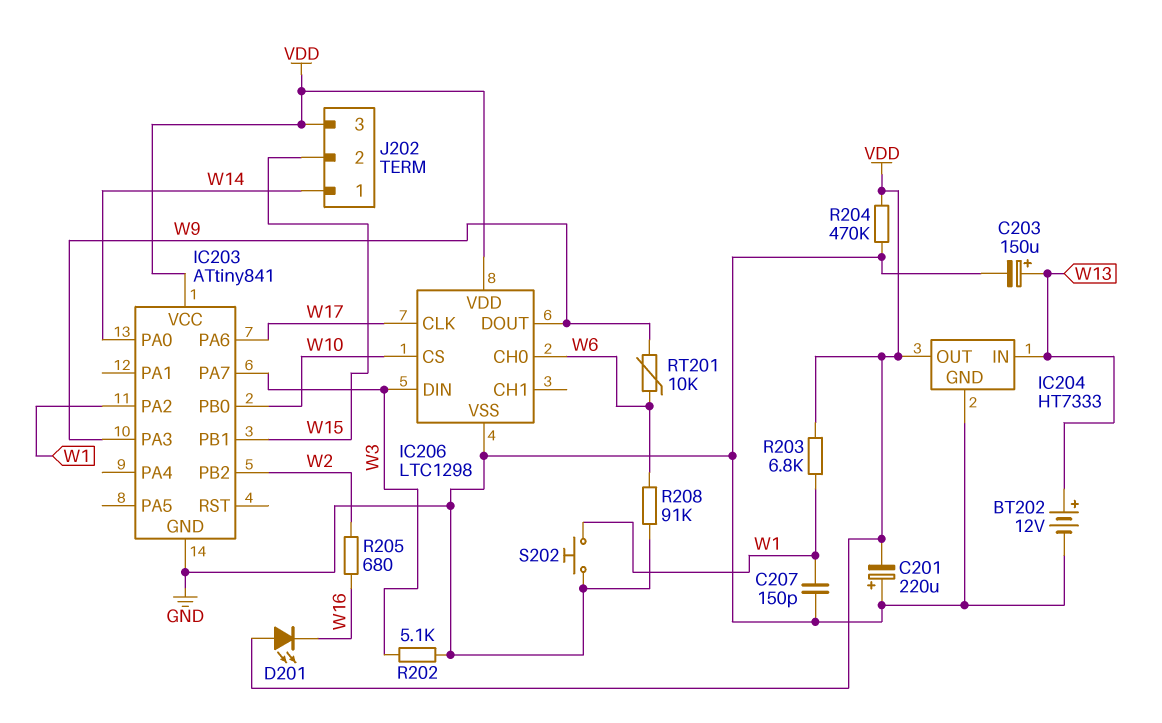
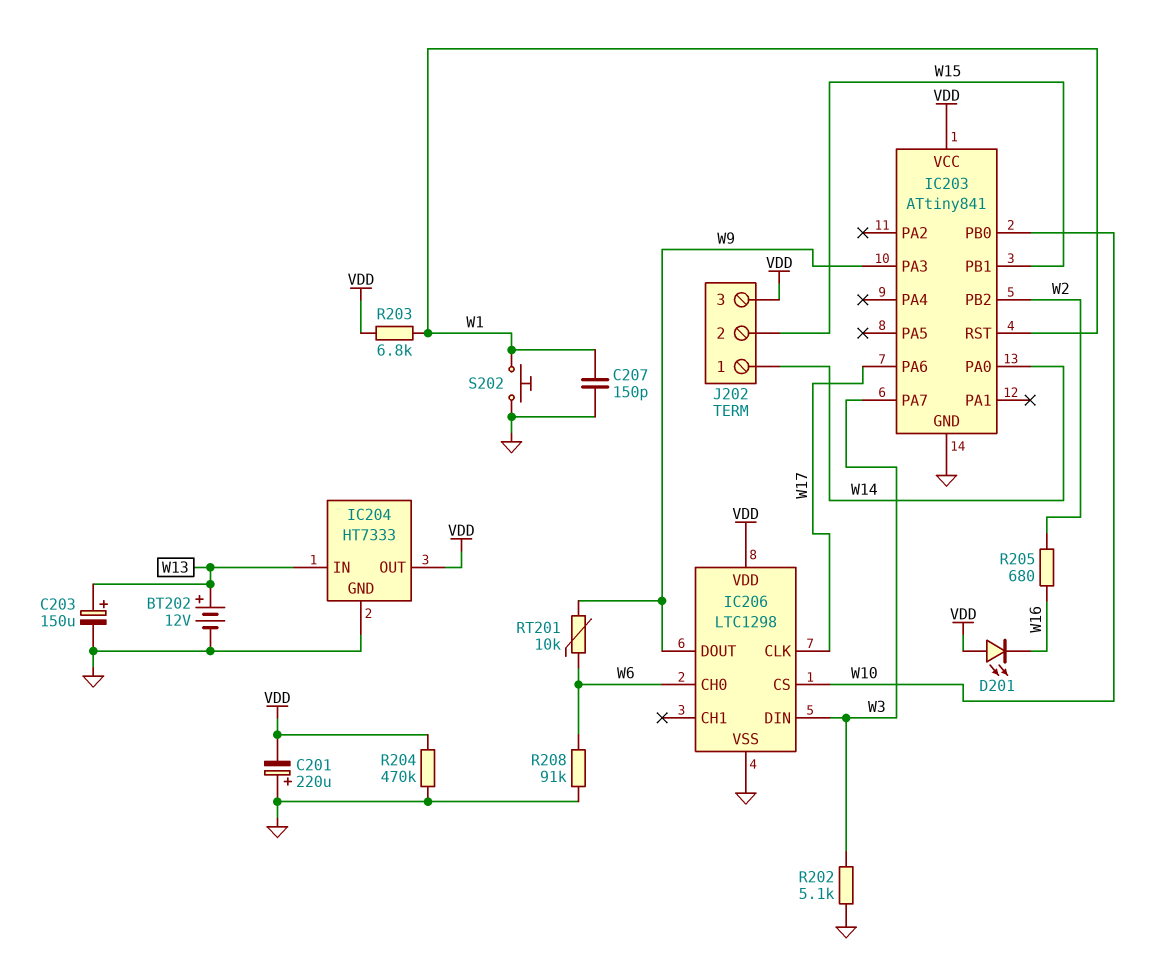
IC203 pin PA2: W1 -> none
IC203 pin RST: none -> W1

